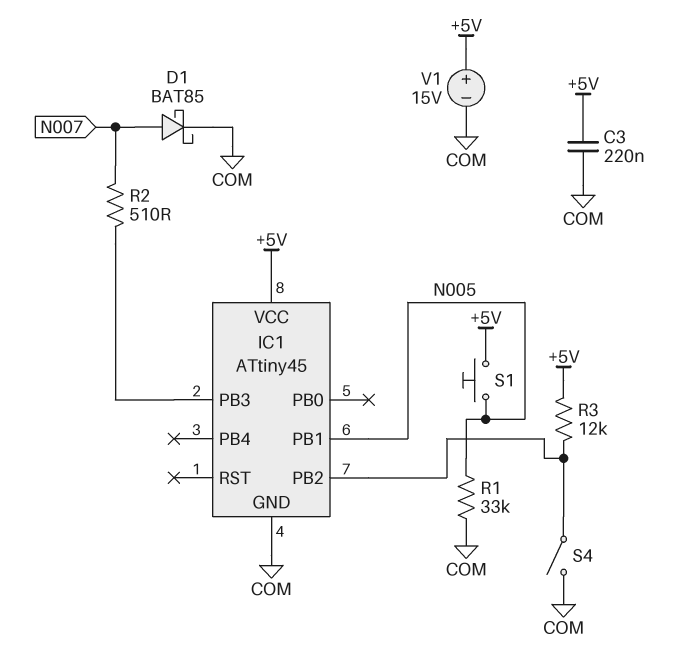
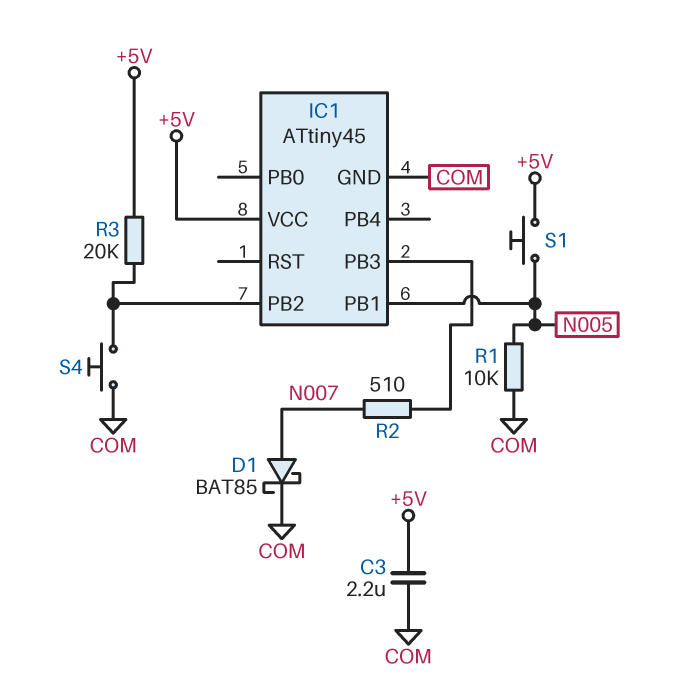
C3: 220nF (+5V, COM) -> 2.2uF (+5V, COM)
R1: 33k (COM, N005) -> 10k (COM, N005)
R3: 12k (+5V, IC1/PB2) -> 20k (+5V, IC1/PB2)
S4: switch (COM, IC1/PB2) -> button (COM, IC1/PB2)
V1: 15V (plus +5V, minus COM) -> none

